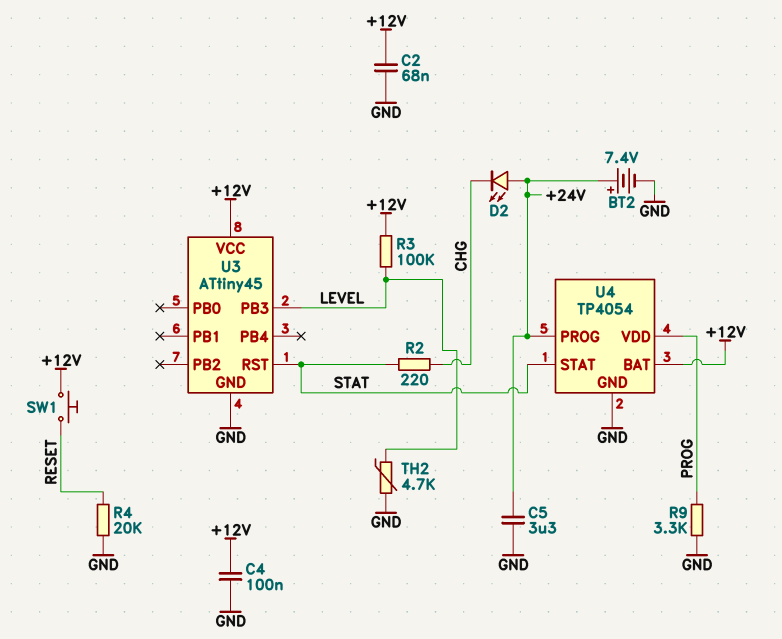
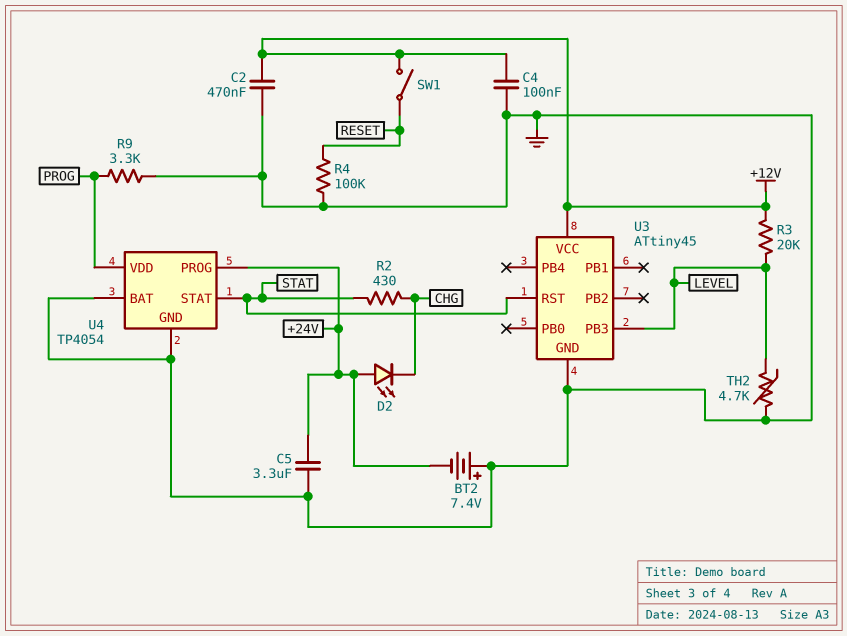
BT2: 7.4V (plus +24V, minus GND) -> 7.4V (plus GND, minus +24V)
C2: 68nF (+12V, GND) -> 470nF (+12V, GND)
R2: 220 (CHG, STAT) -> 430 (CHG, STAT)
R3: 100k (+12V, LEVEL) -> 20k (+12V, LEVEL)
R4: 20k (GND, RESET) -> 100k (GND, RESET)
SW1: button (+12V, RESET) -> switch (+12V, RESET)
U4 pin BAT: +12V -> GND

